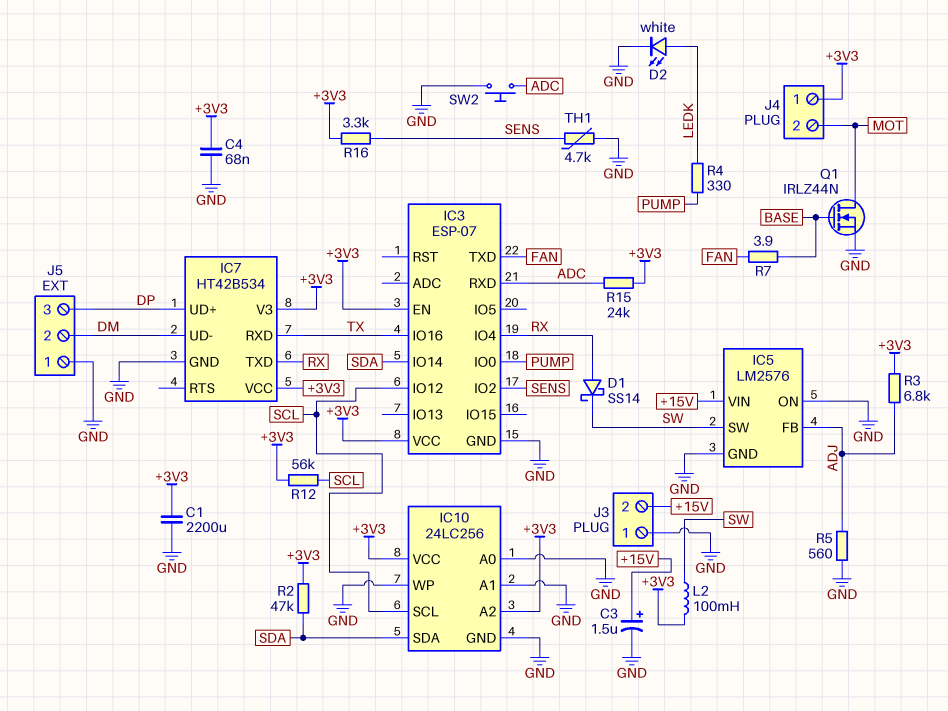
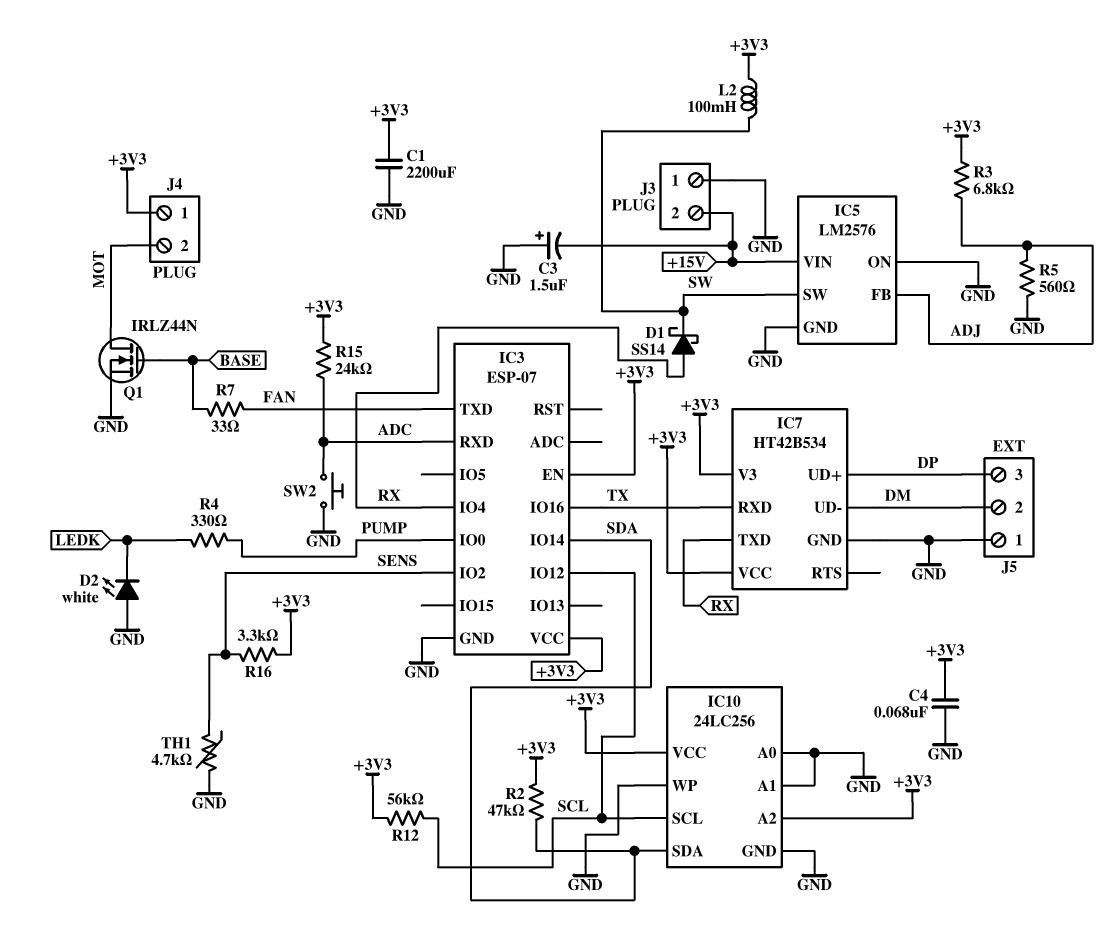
C3: 1.5uF (plus +15V, minus GND) -> 1.5uF (plus GND, minus +15V)
D2: LED white (A LEDK, K GND) -> LED white (A GND, K LEDK)
R7: 3.9 (BASE, FAN) -> 33 (BASE, FAN)

